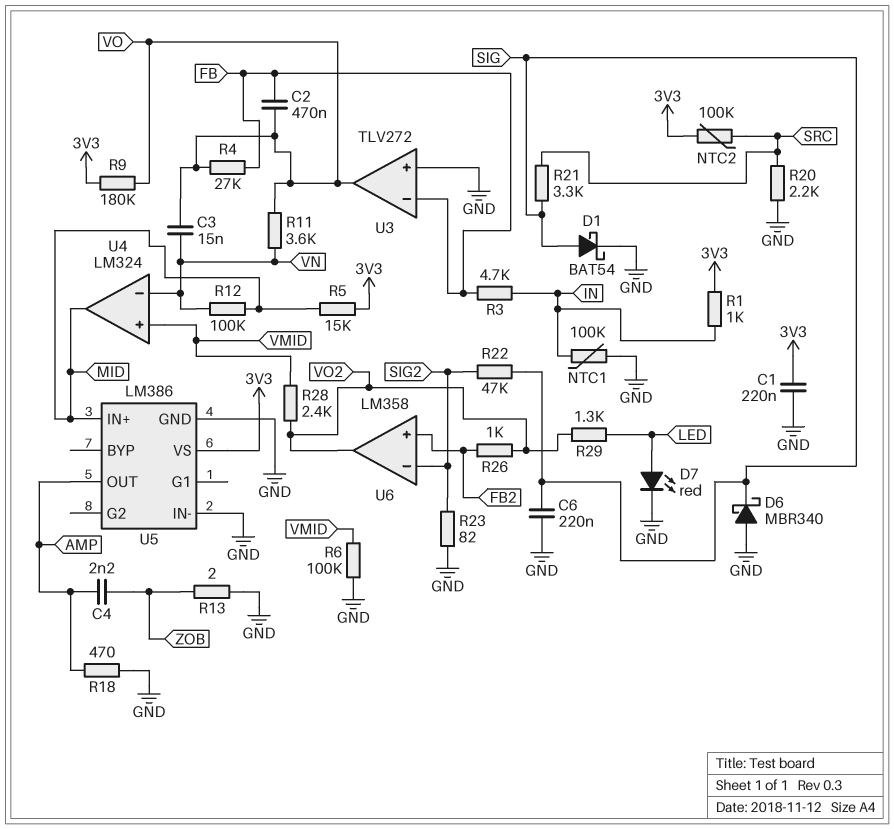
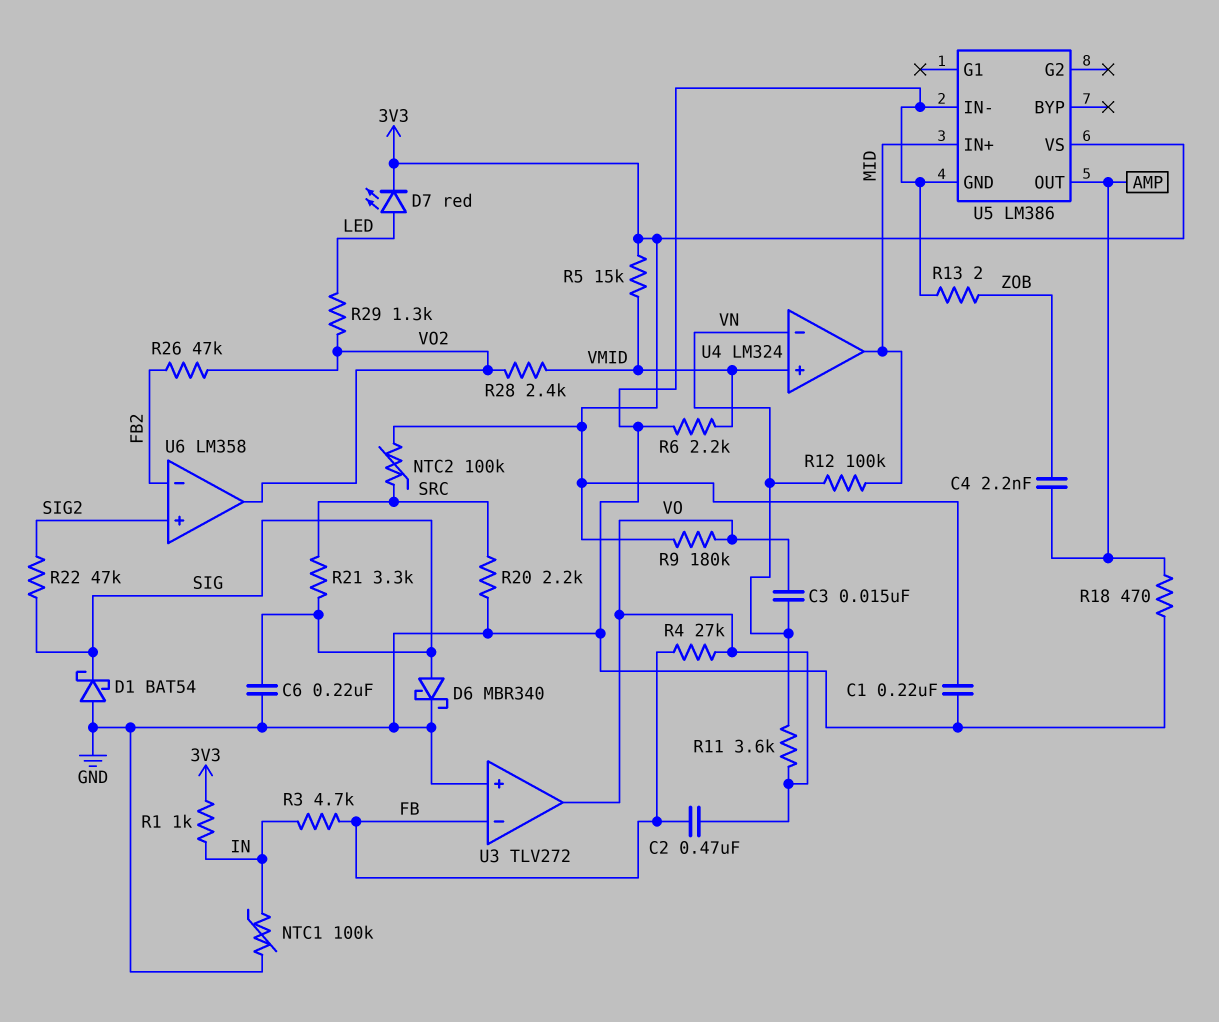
D1: schottky BAT54 (A SIG, K GND) -> schottky BAT54 (A GND, K SIG)
D6: schottky MBR340 (A GND, K SIG) -> schottky MBR340 (A SIG, K GND)
D7: LED red (A LED, K GND) -> LED red (A LED, K 3V3)
R5: 15k (3V3, MID) -> 15k (3V3, VMID)
R6: 100k (GND, VMID) -> 2.2k (GND, VMID)
R23: 82 (GND, SIG2) -> none
R26: 1k (FB2, VO2) -> 47k (FB2, VO2)
U6 pin in+: FB2 -> SIG2
U6 pin in-: SIG2 -> FB2

